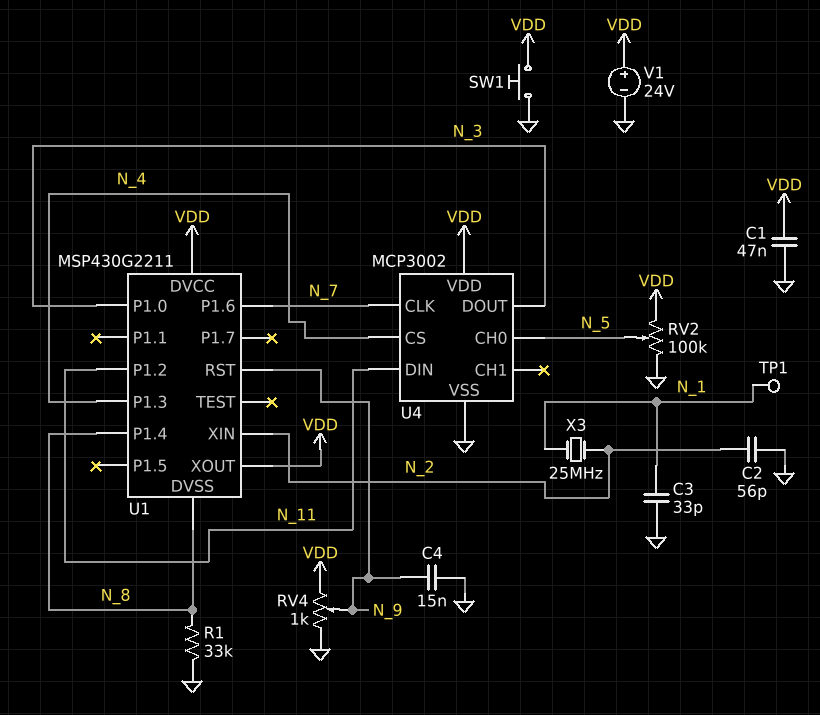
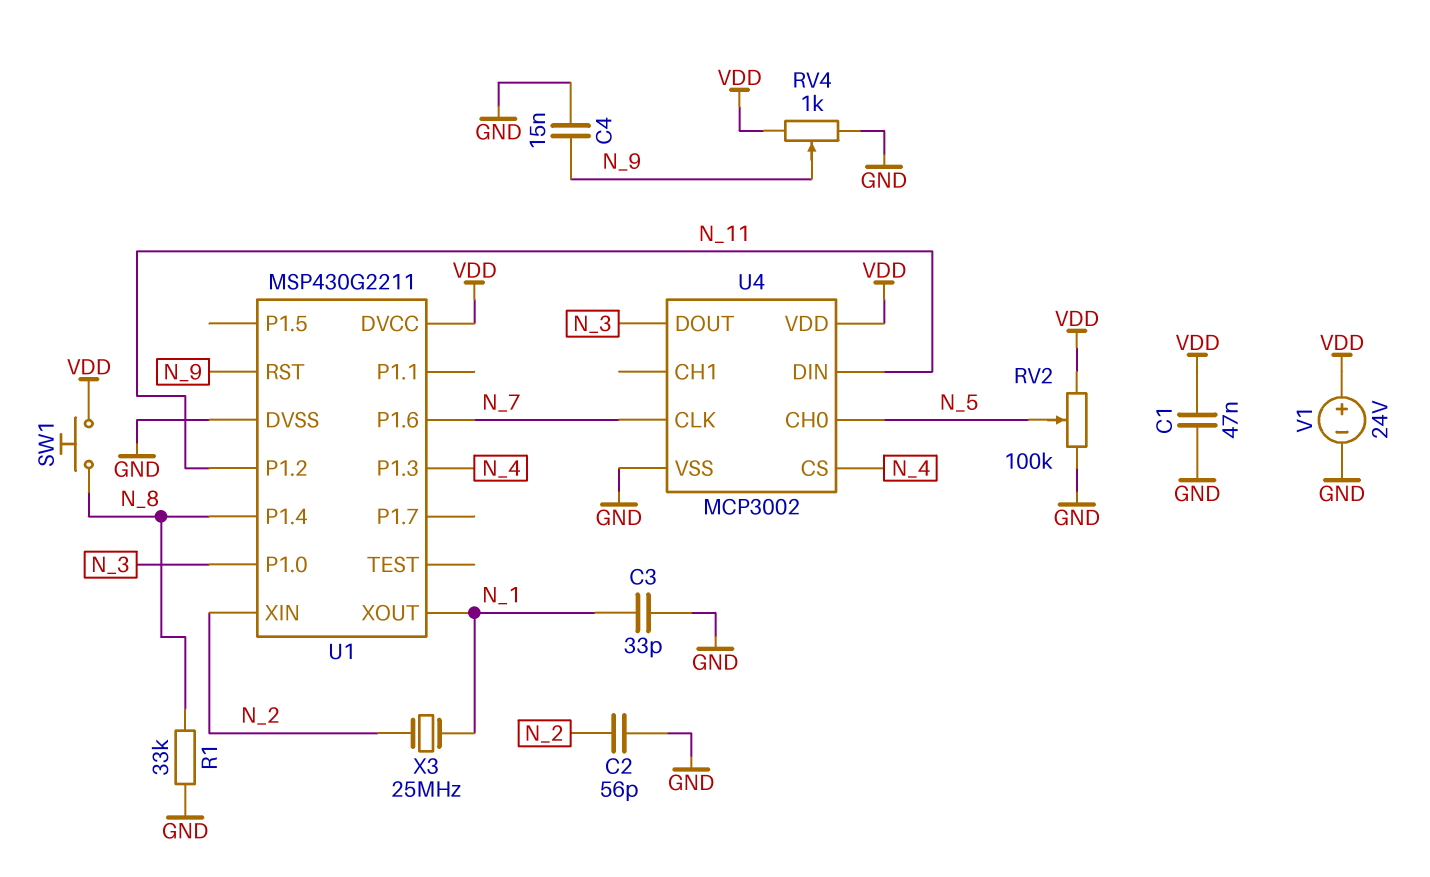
SW1: button (GND, VDD) -> button (N_8, VDD)
TP1: test point (N_1) -> none
U1 pin DVSS: N_8 -> GND
U1 pin XOUT: VDD -> N_1

